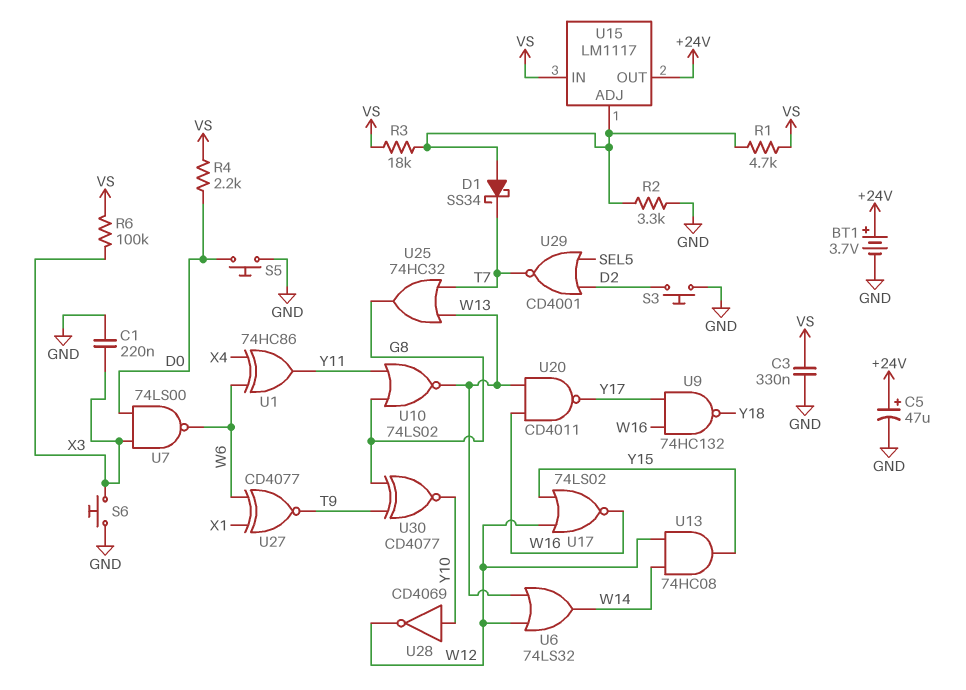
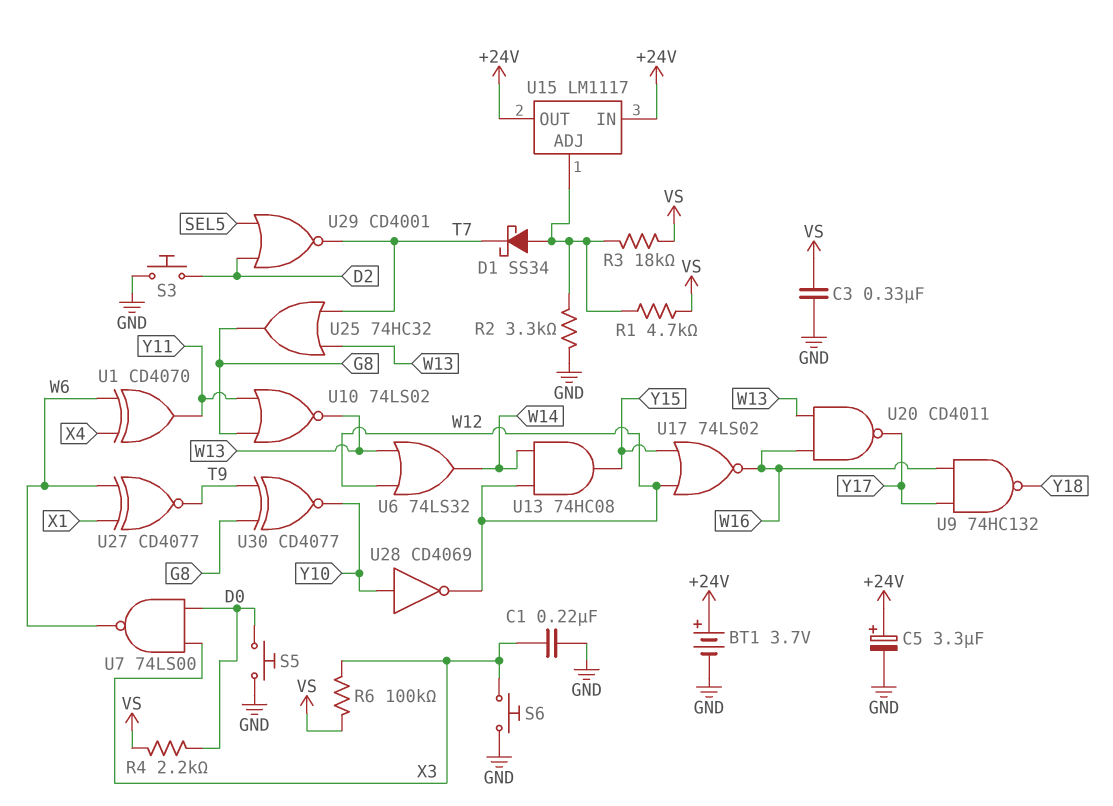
C5: 47uF (plus +24V, minus GND) -> 3.3uF (plus +24V, minus GND)
U1: XOR 74HC86 (in W6, in X4, out Y11) -> XOR CD4070 (in W6, in X4, out Y11)
U15 pin IN: VS -> +24V

